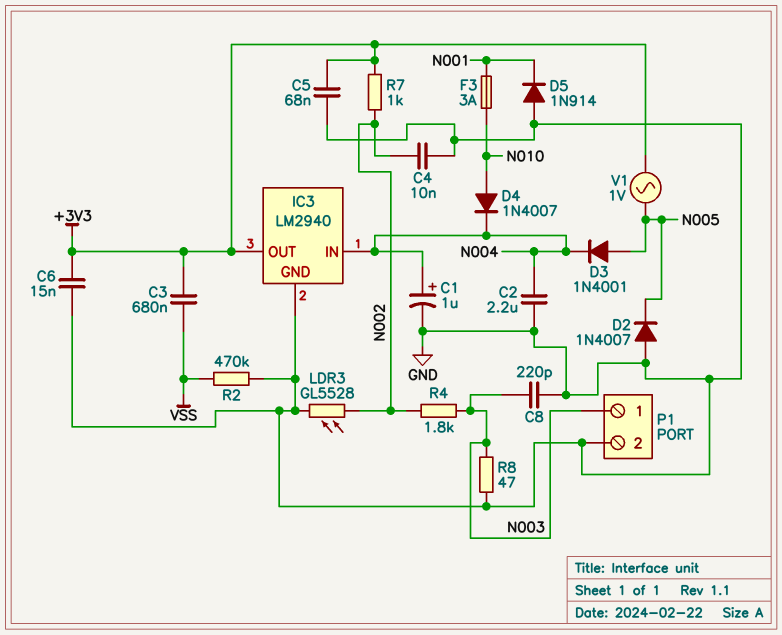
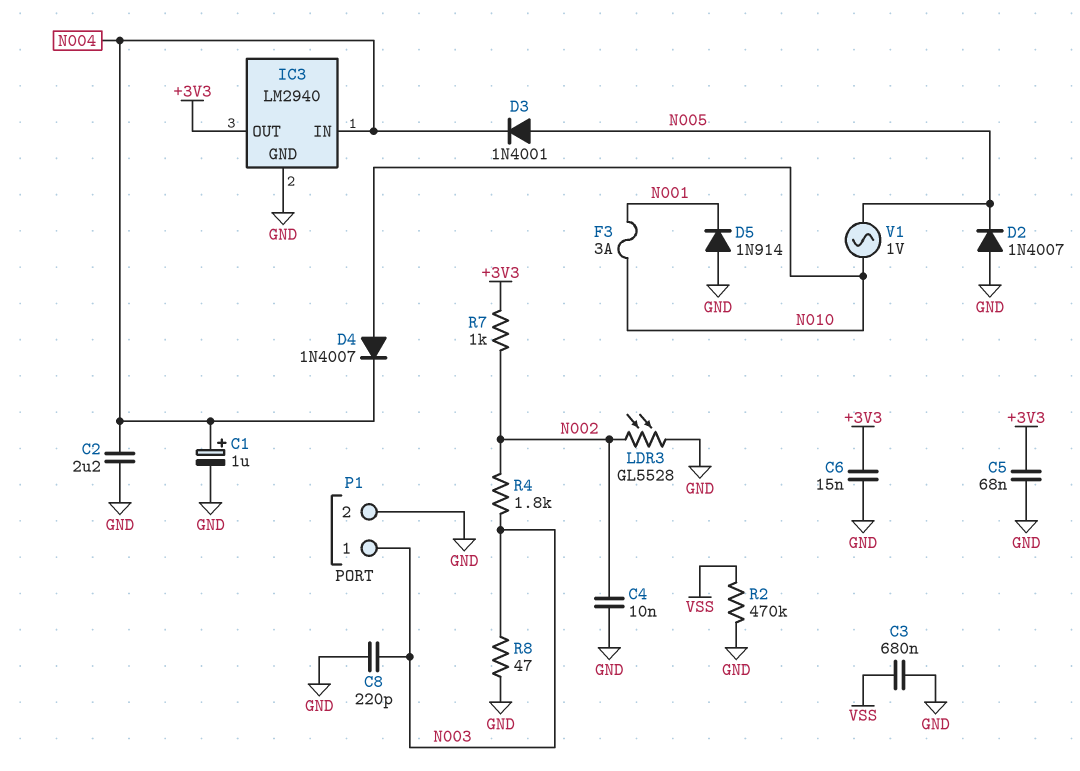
C3: 680nF (+3V3, VSS) -> 680nF (GND, VSS)
V1: AC 1V (+3V3, N005) -> AC 1V (N005, N010)

